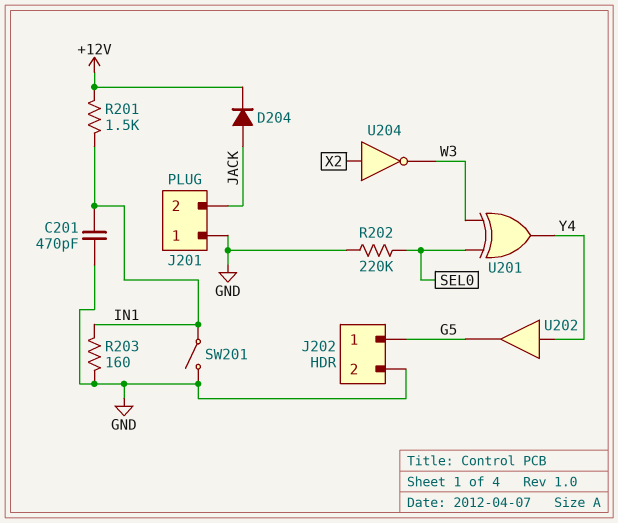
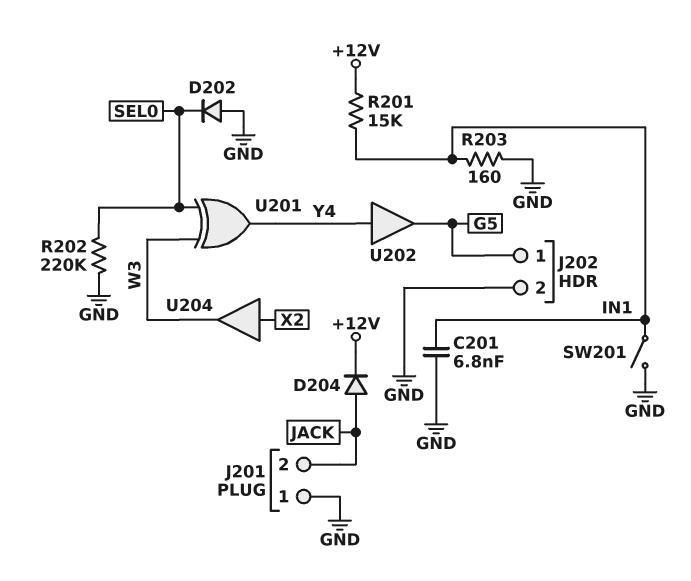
C201: 470pF (GND, IN1) -> 6.8nF (GND, IN1)
D202: none -> diode (A GND, K SEL0)
R201: 1.5k (+12V, IN1) -> 15k (+12V, IN1)
U204: NOT (in X2, out W3) -> buffer (in X2, out W3)

